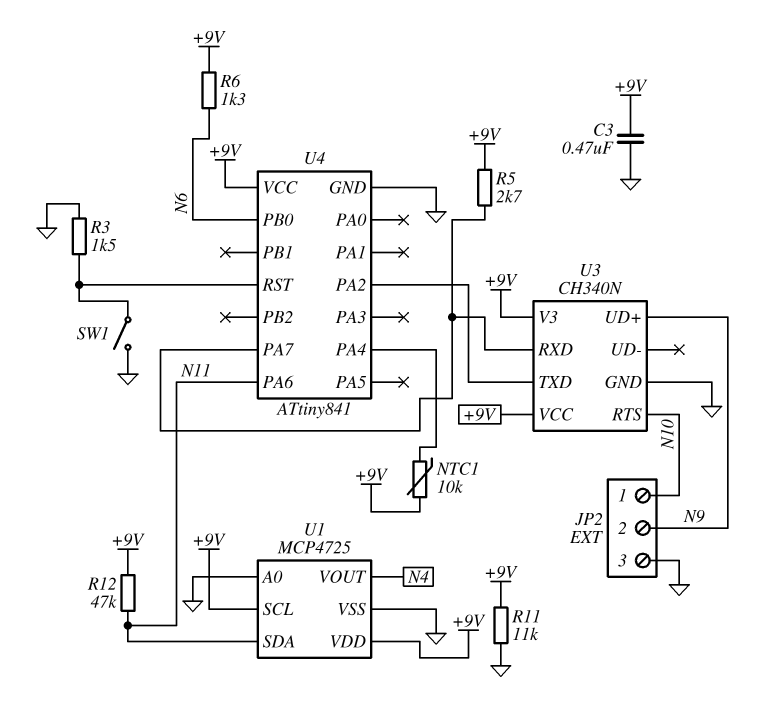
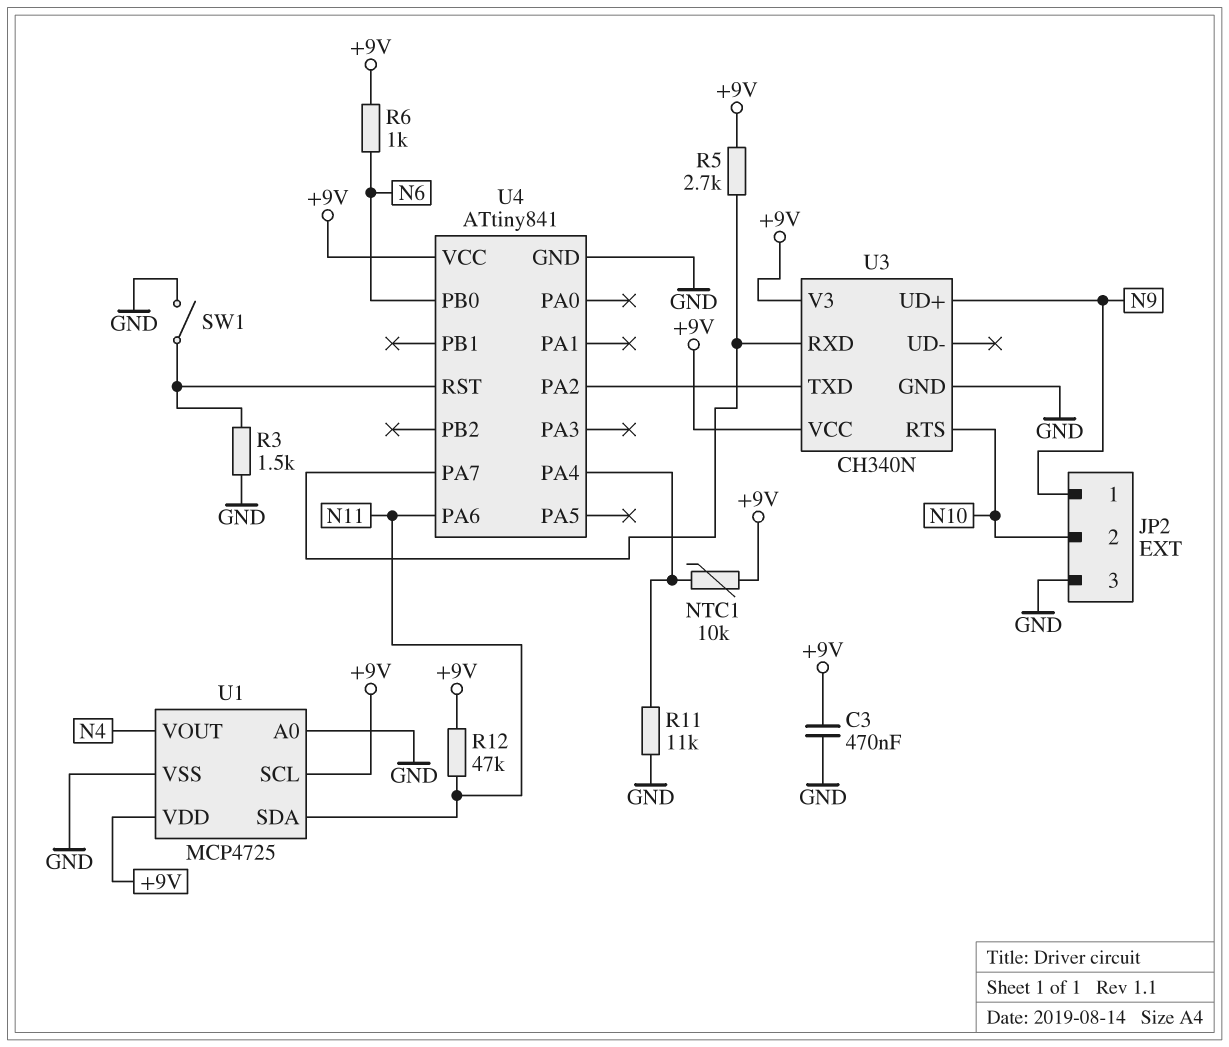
JP2 pin 1: N10 -> N9
JP2 pin 2: N9 -> N10
R6: 1.3k (+9V, N6) -> 1k (+9V, N6)
R11: 11k (+9V, GND) -> 11k (GND, U4/PA4)

